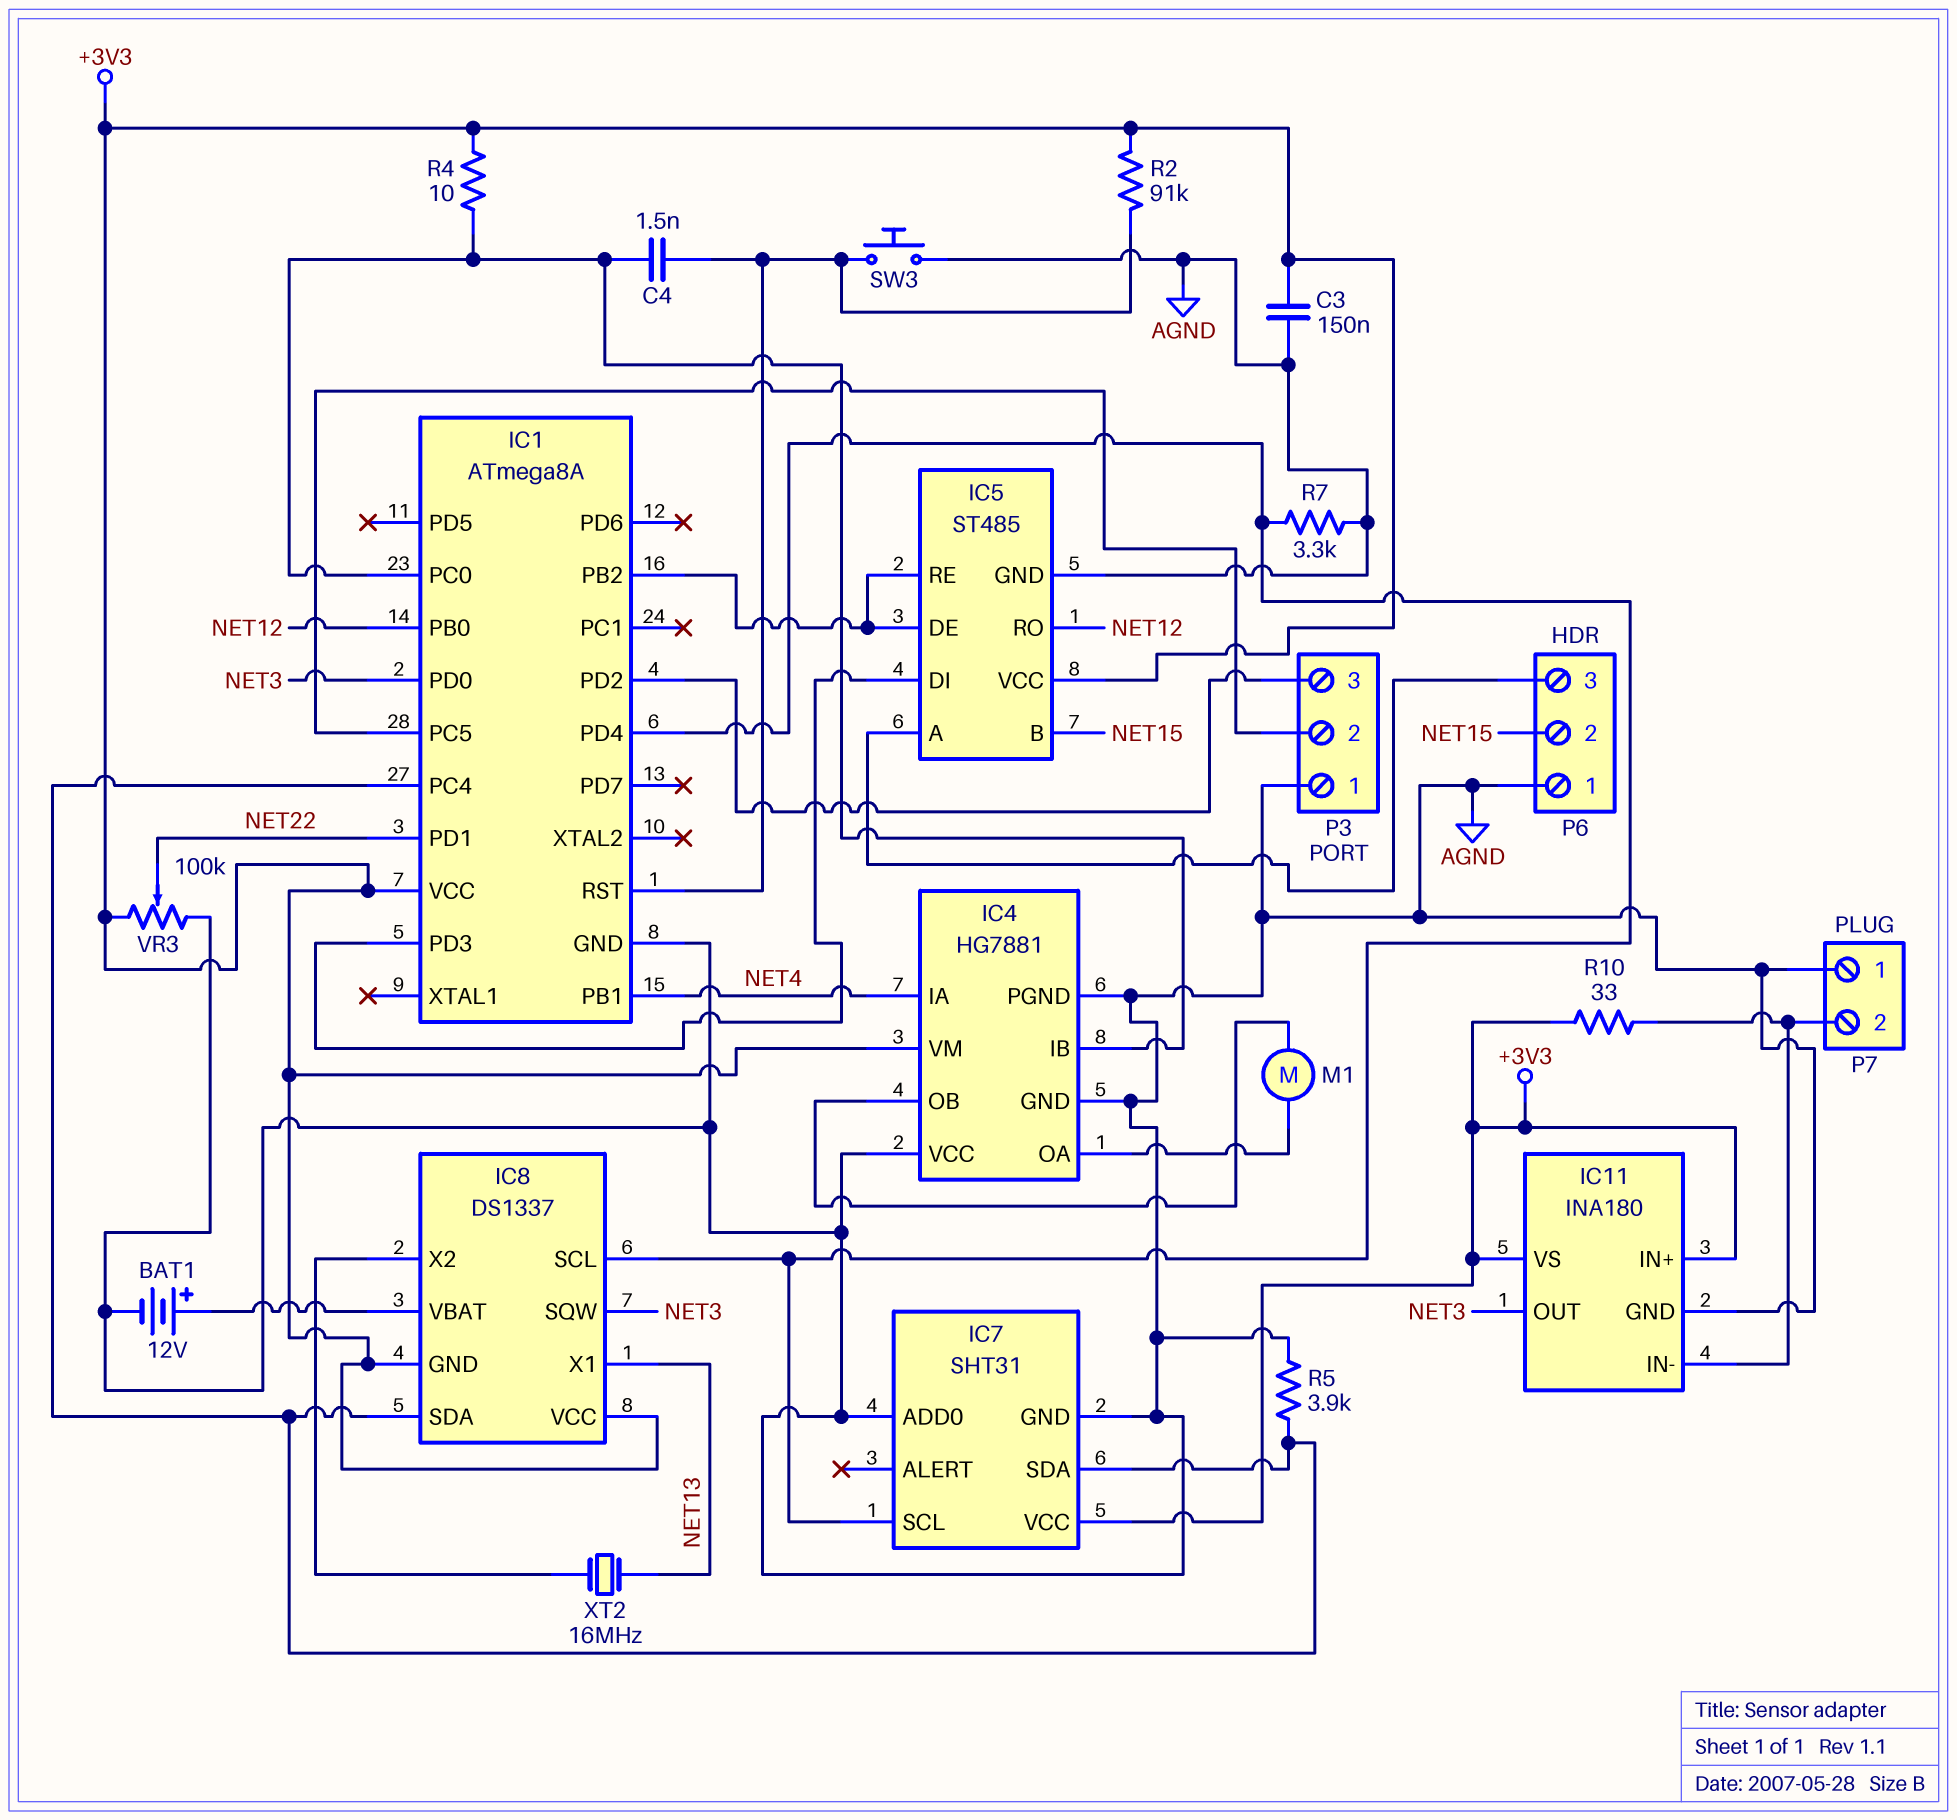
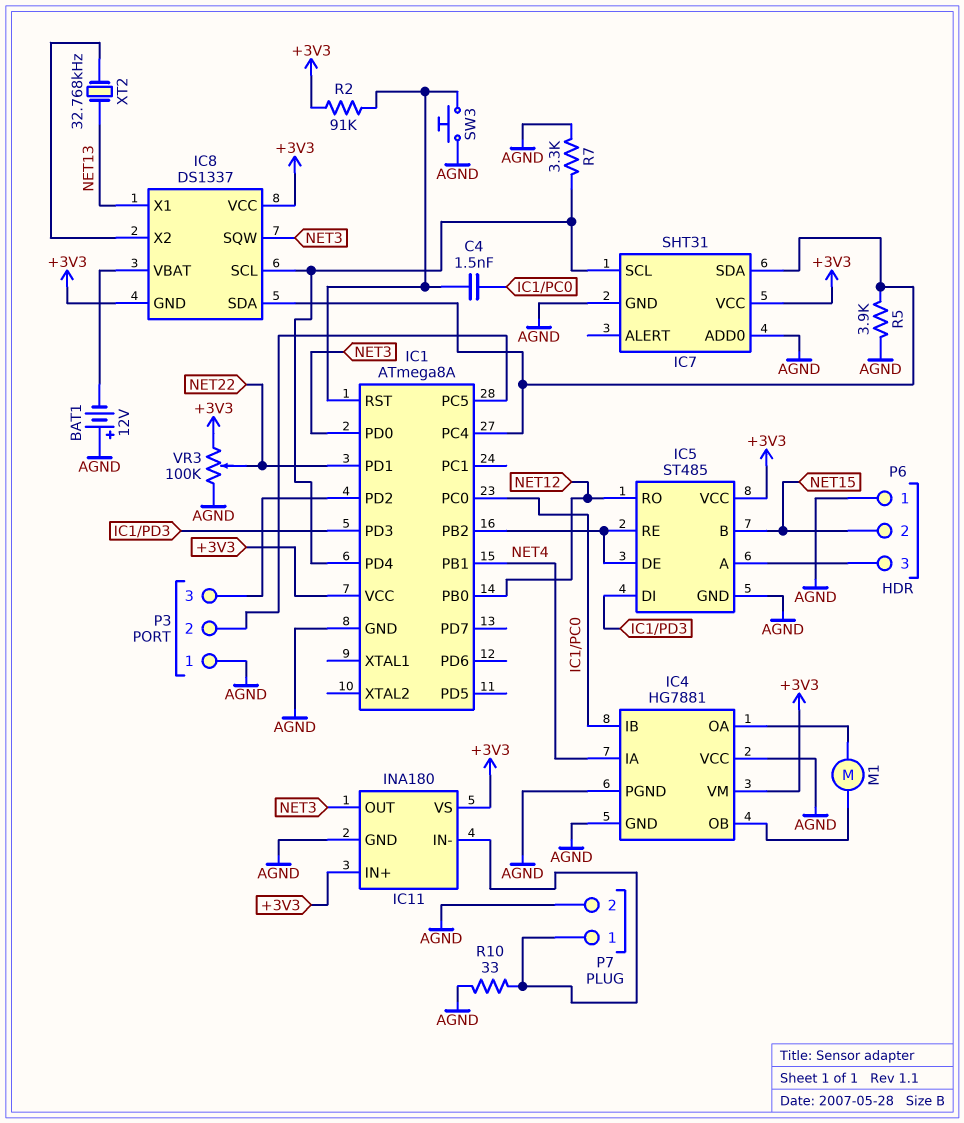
BAT1: 12V (plus IC8/VBAT, minus AGND) -> 12V (plus AGND, minus IC8/VBAT)
C3: 150nF (+3V3, AGND) -> none
P7 pin 1: AGND -> IC11/IN-
P7 pin 2: IC11/IN- -> AGND
R4: 10 (+3V3, IC1/PC0) -> none
R10: 33 (+3V3, IC11/IN-) -> 33 (AGND, IC11/IN-)
XT2: 16MHz (IC8/X2, NET13) -> 32.768kHz (IC8/X2, NET13)

